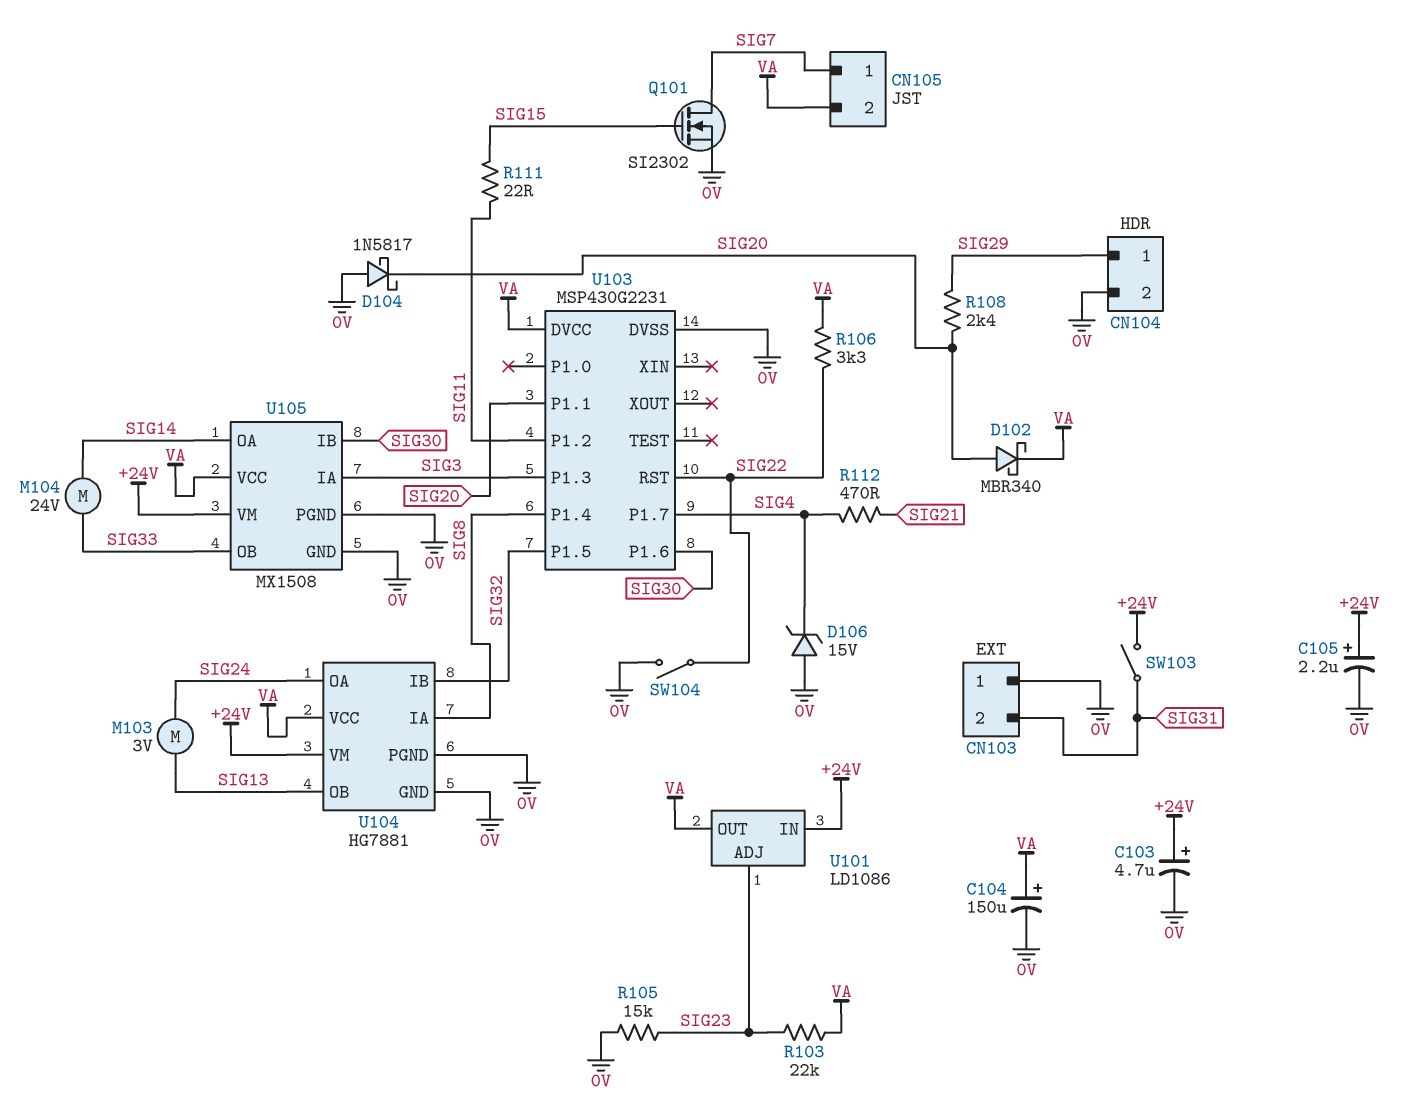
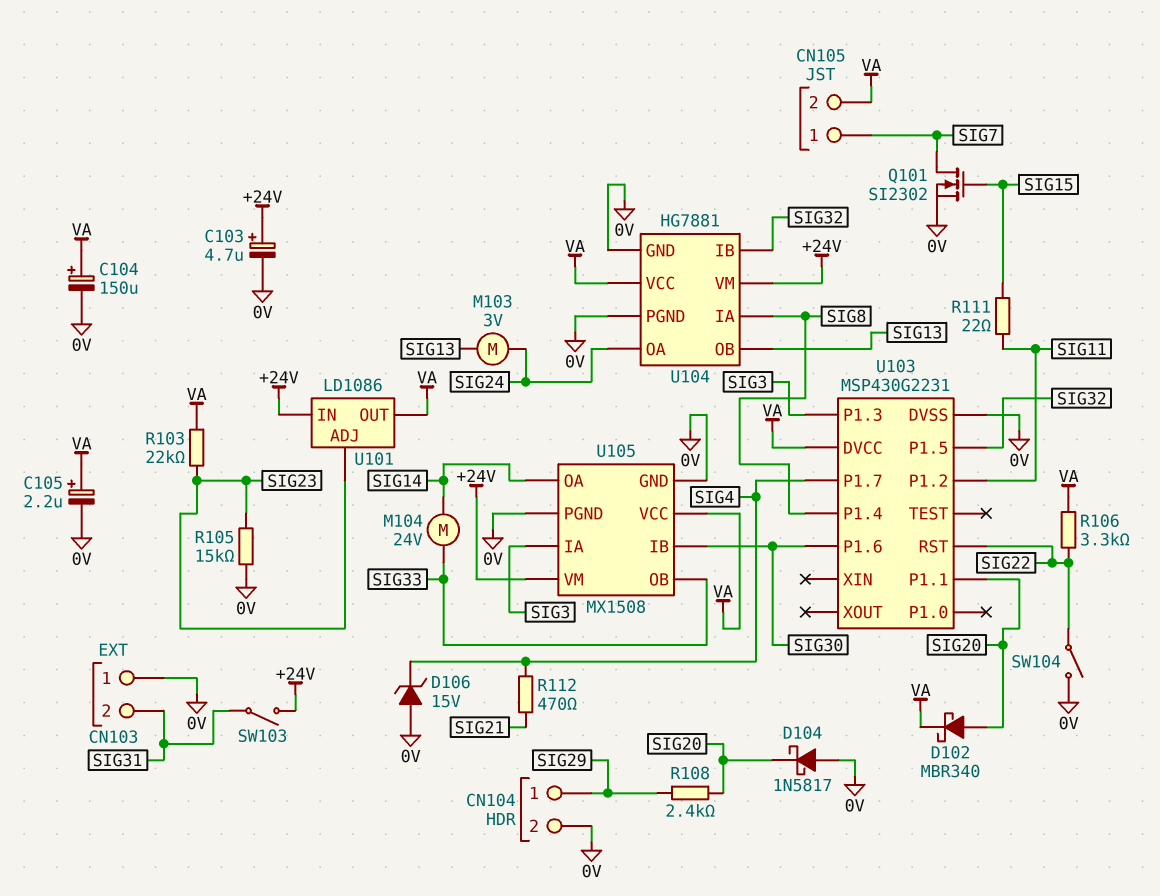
C105: 2.2uF (plus +24V, minus 0V) -> 2.2uF (plus VA, minus 0V)

